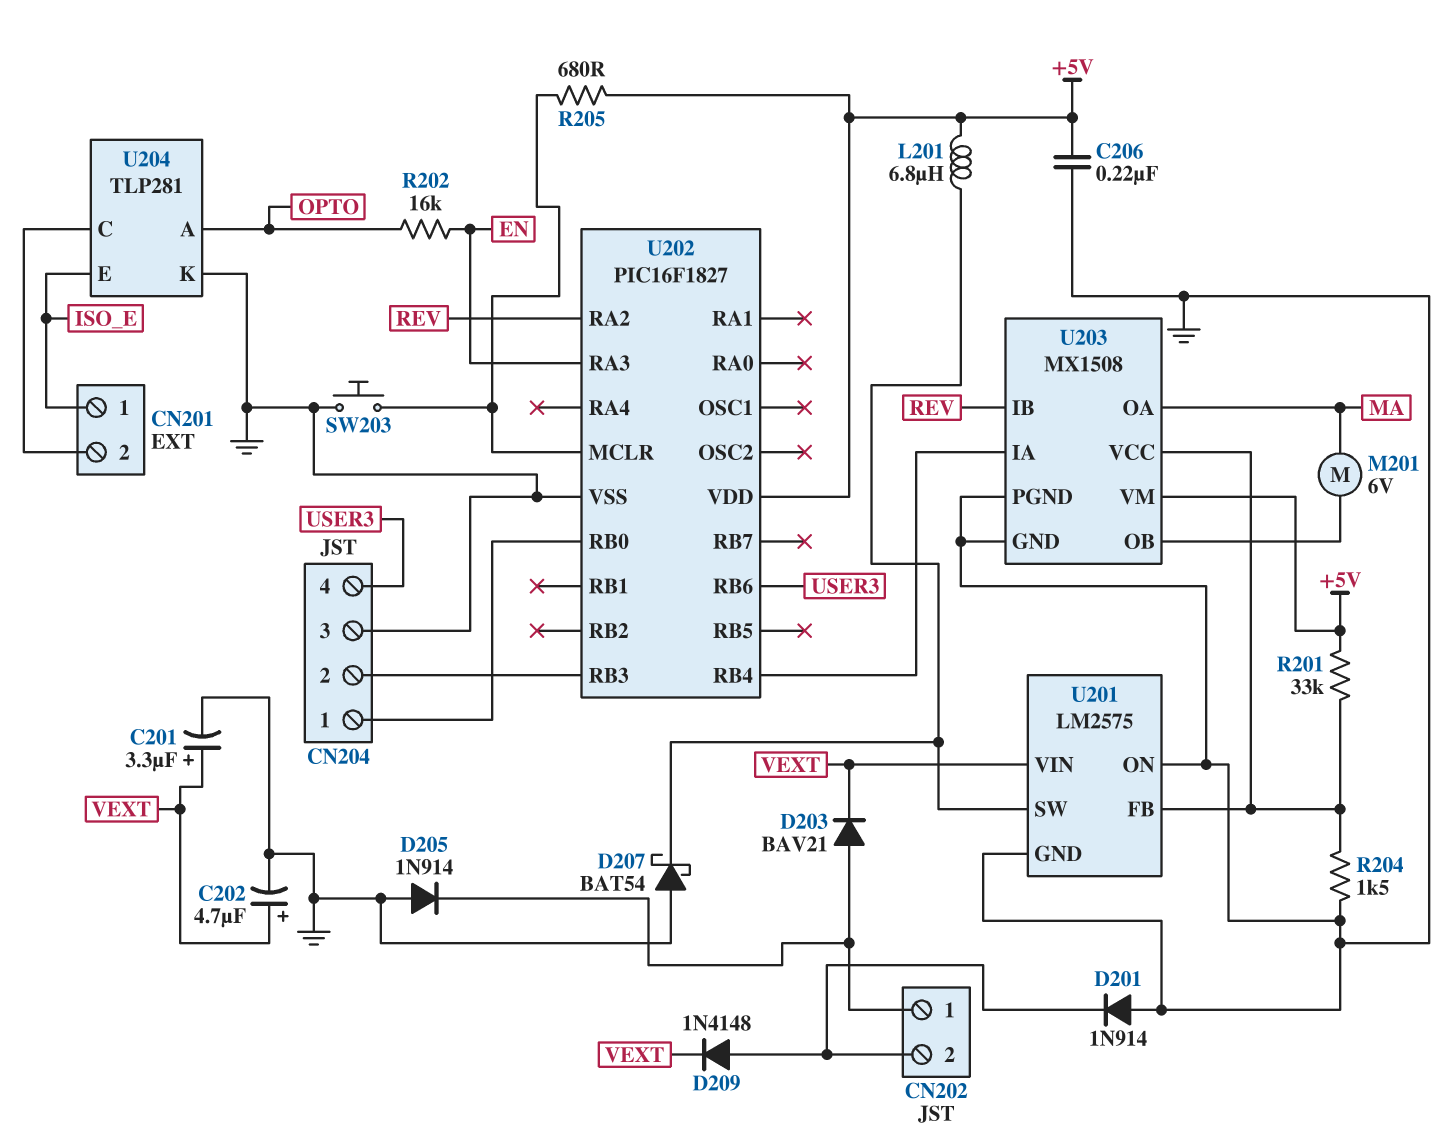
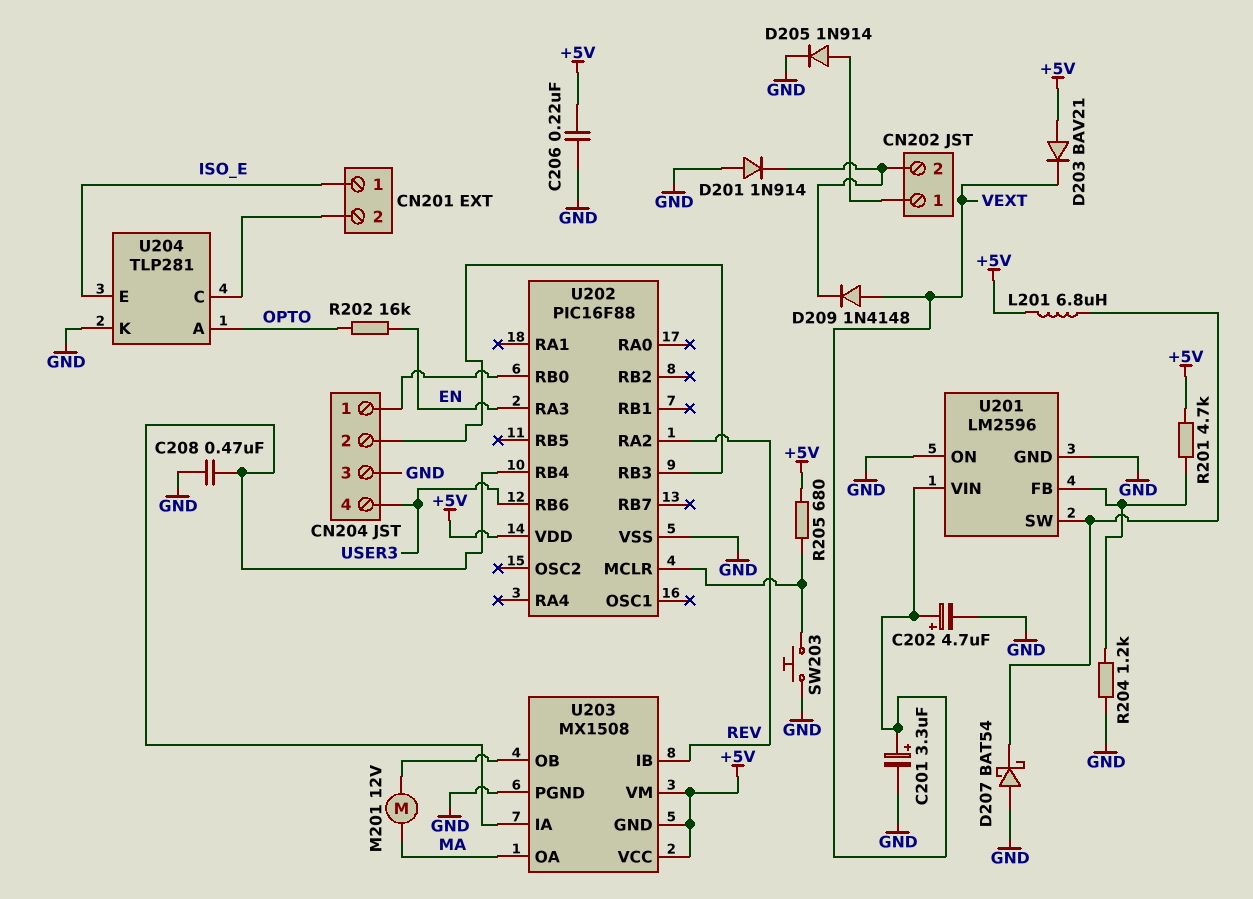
C208: none -> 470nF (GND, U202/RB4)
D203: diode BAV21 (A CN202/1, K VEXT) -> diode BAV21 (A +5V, K VEXT)
D205: diode 1N914 (A GND, K CN202/1) -> diode 1N914 (A CN202/1, K GND)
D209: diode 1N4148 (A CN202/2, K VEXT) -> diode 1N4148 (A VEXT, K CN202/2)
M201: motor 6V (MA, U203/OB) -> motor 12V (MA, U203/OB)
R201: 33k (+5V, U201/FB) -> 4.7k (+5V, U201/FB)
R204: 1.5k (GND, U201/FB) -> 1.2k (GND, U201/FB)
U201: LM2575 -> LM2596
U202: PIC16F1827 -> PIC16F88
U203 pin GND: GND -> +5V
U203 pin VCC: U201/FB -> +5V

